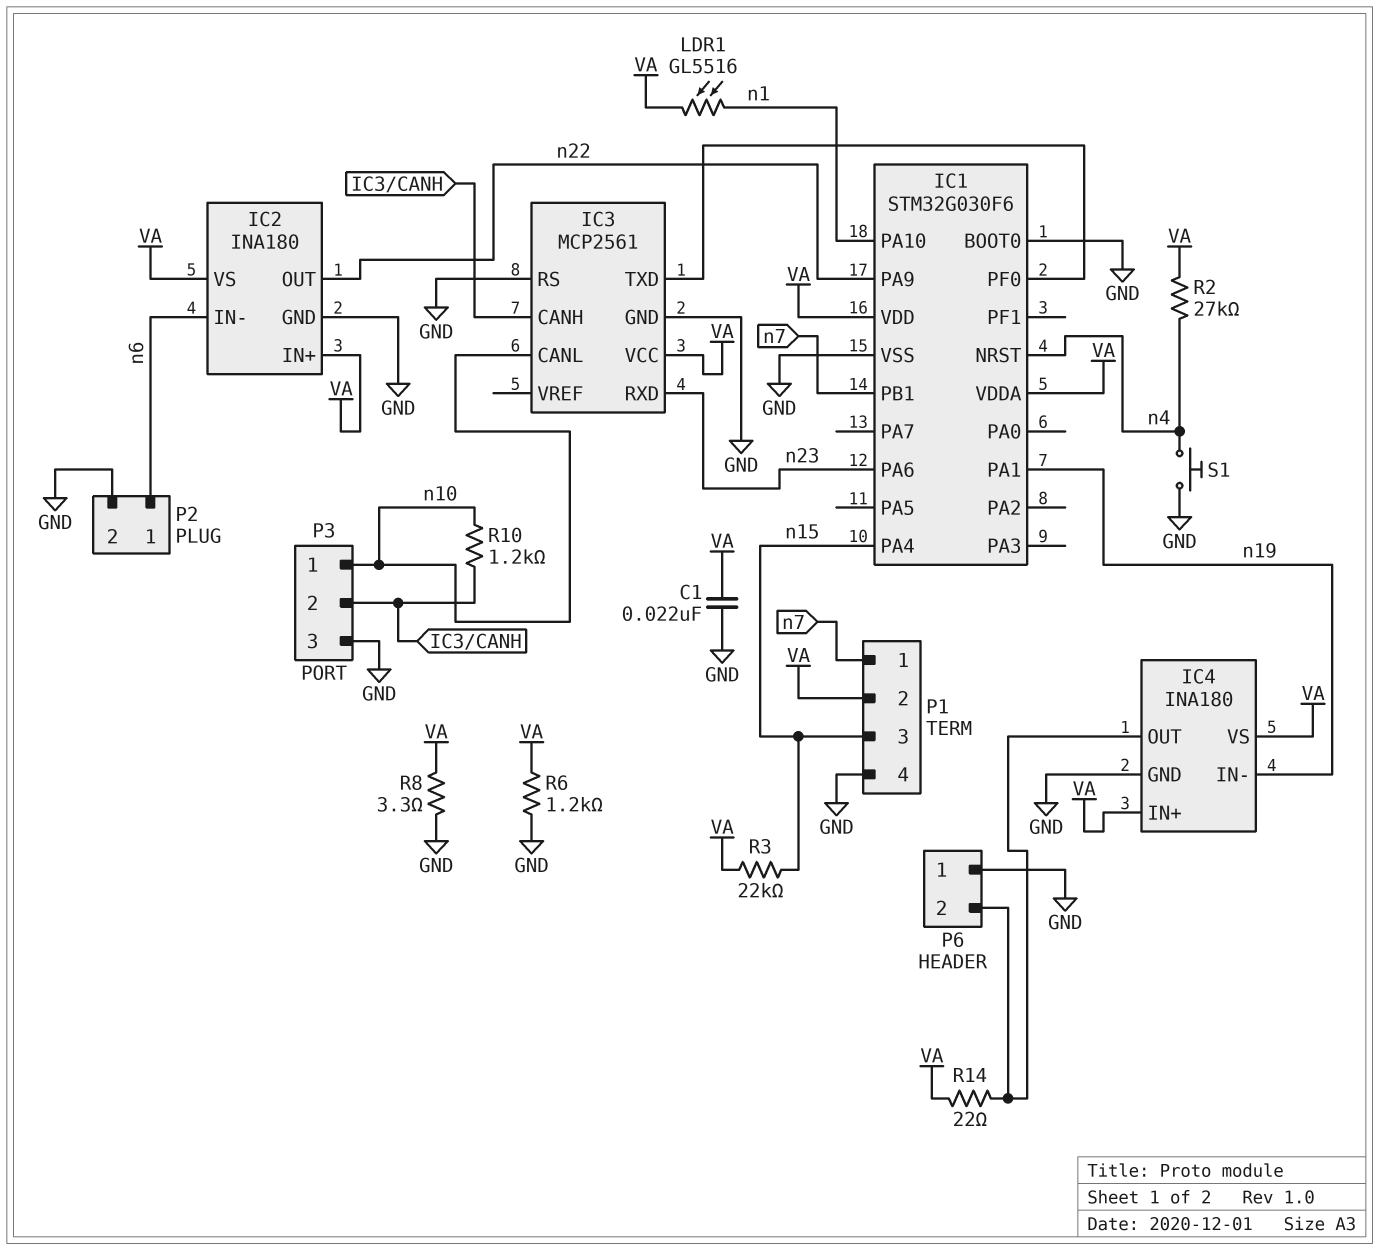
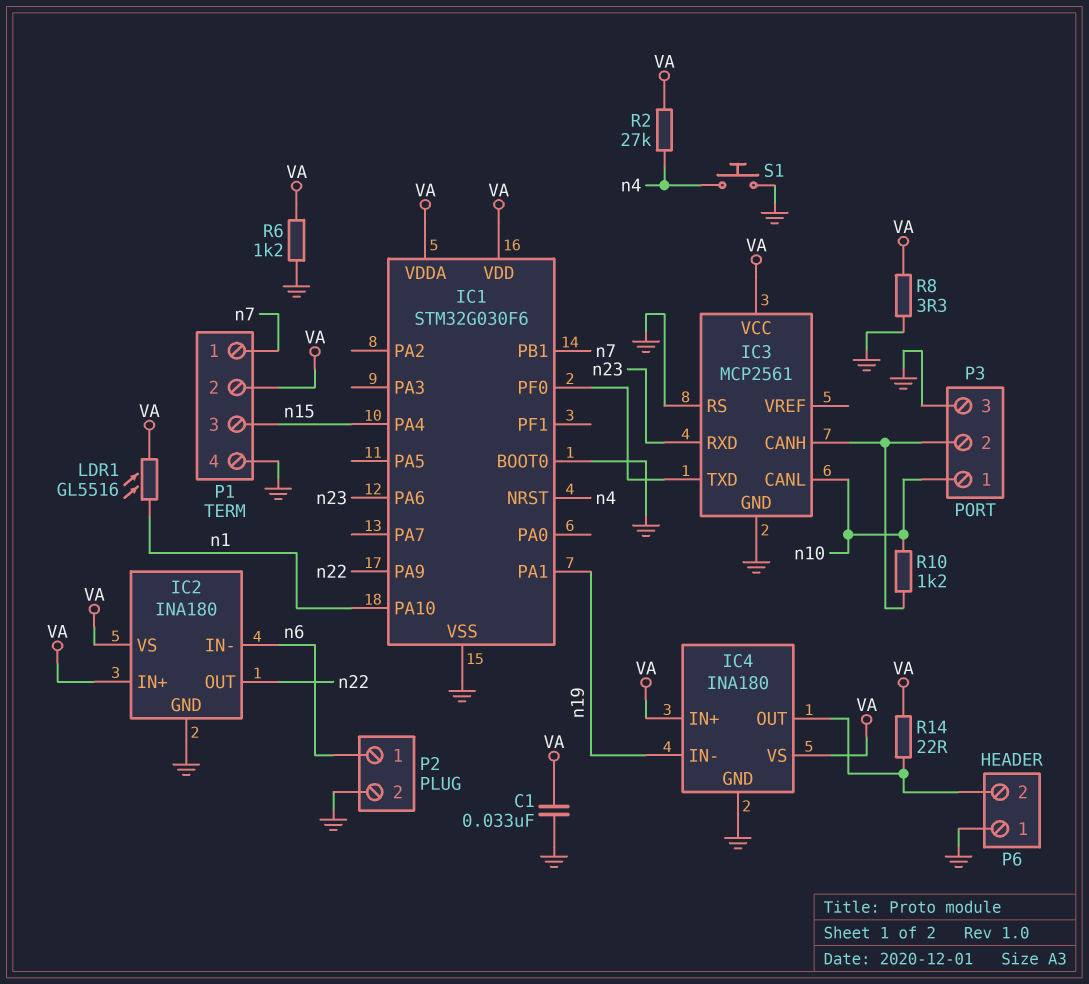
C1: 22nF (GND, VA) -> 33nF (GND, VA)
R3: 22k (VA, n15) -> none

